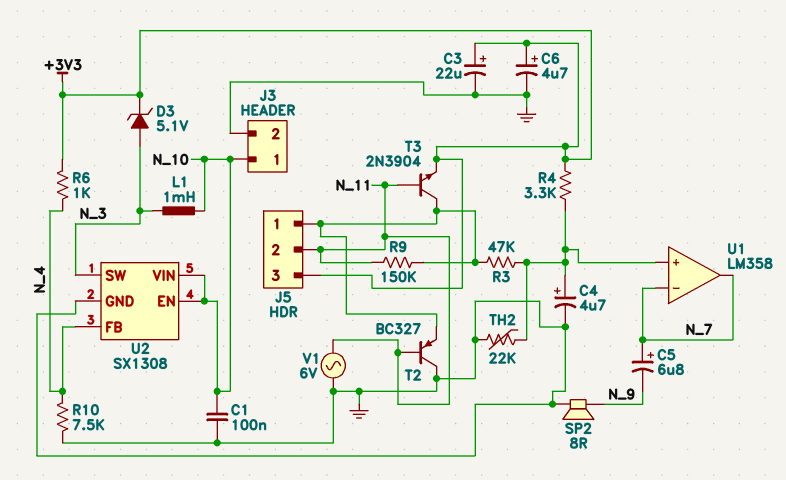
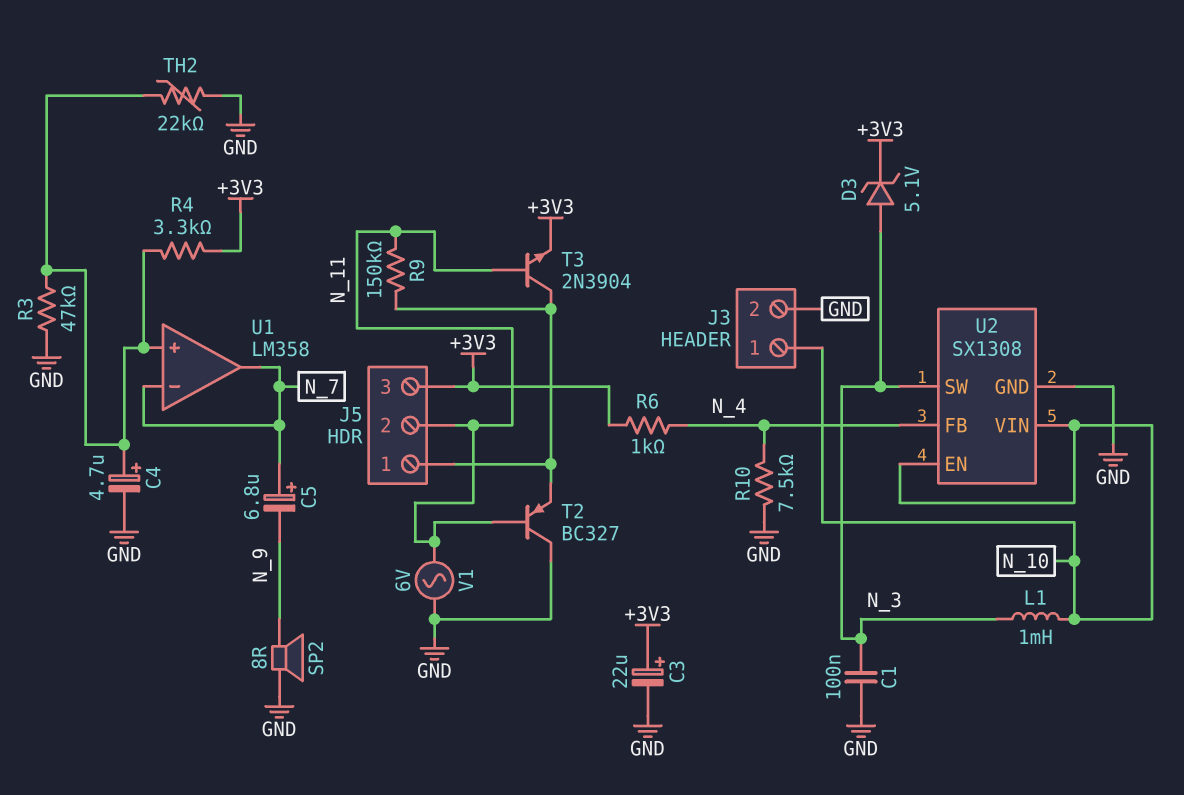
C1: 100nF (GND, N_10) -> 100nF (GND, N_3)
C6: 4.7uF (plus +3V3, minus GND) -> none
R3: 47k (J5/1, U1/in+) -> 47k (GND, U1/in+)

